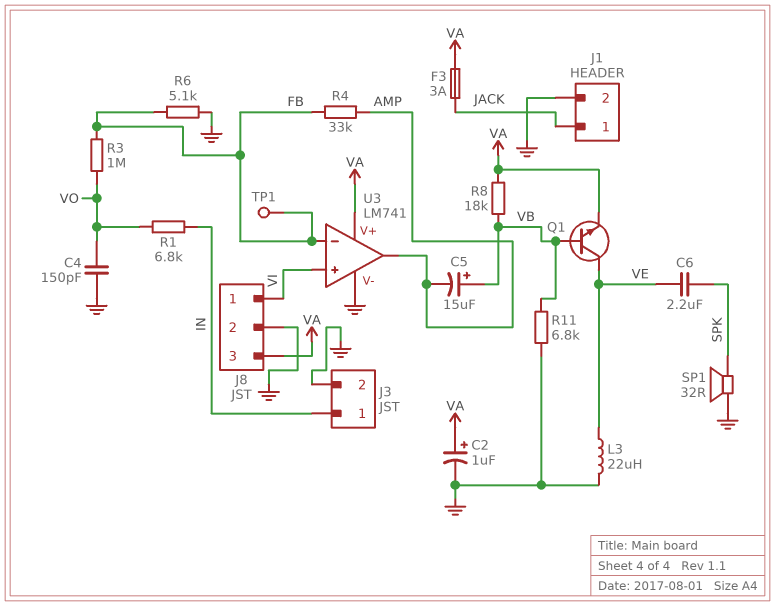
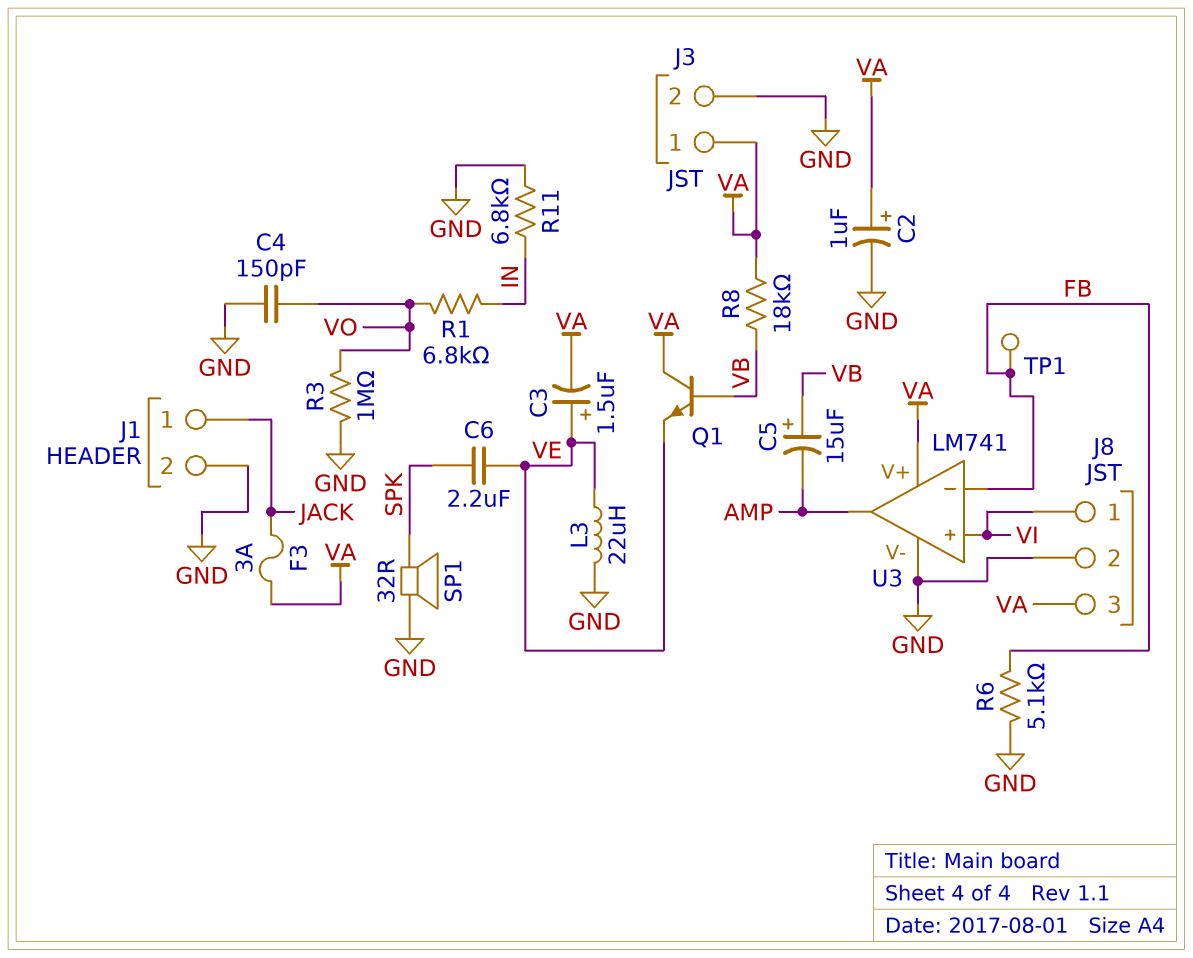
C3: none -> 1.5uF (plus VE, minus VA)
J3 pin 1: IN -> VA
Q1: NPN (B VB, C VE, E VA) -> NPN (B VB, C VA, E VE)
R3: 1M (FB, VO) -> 1M (GND, VO)
R4: 33k (AMP, FB) -> none
R11: 6.8k (GND, VB) -> 6.8k (GND, IN)

